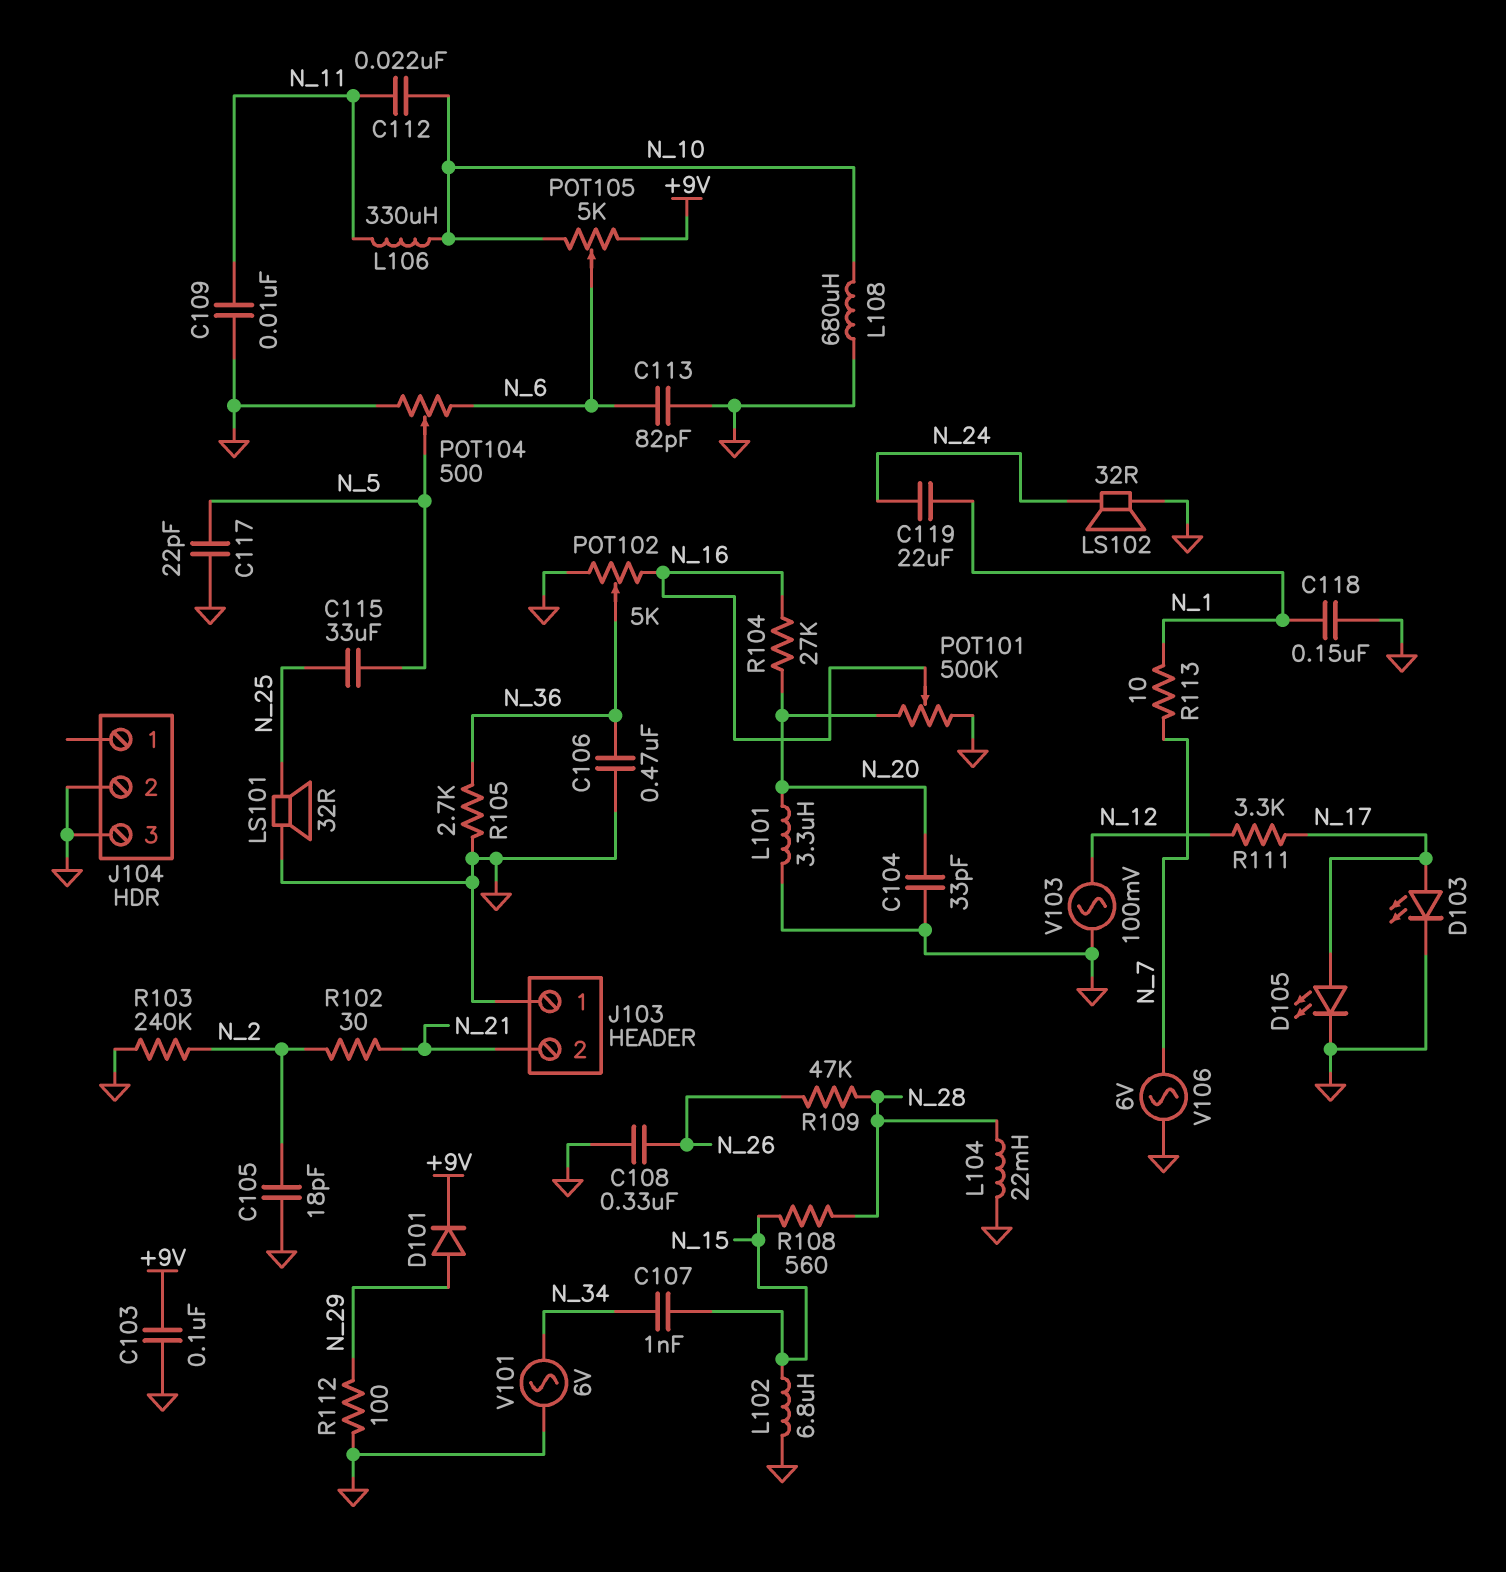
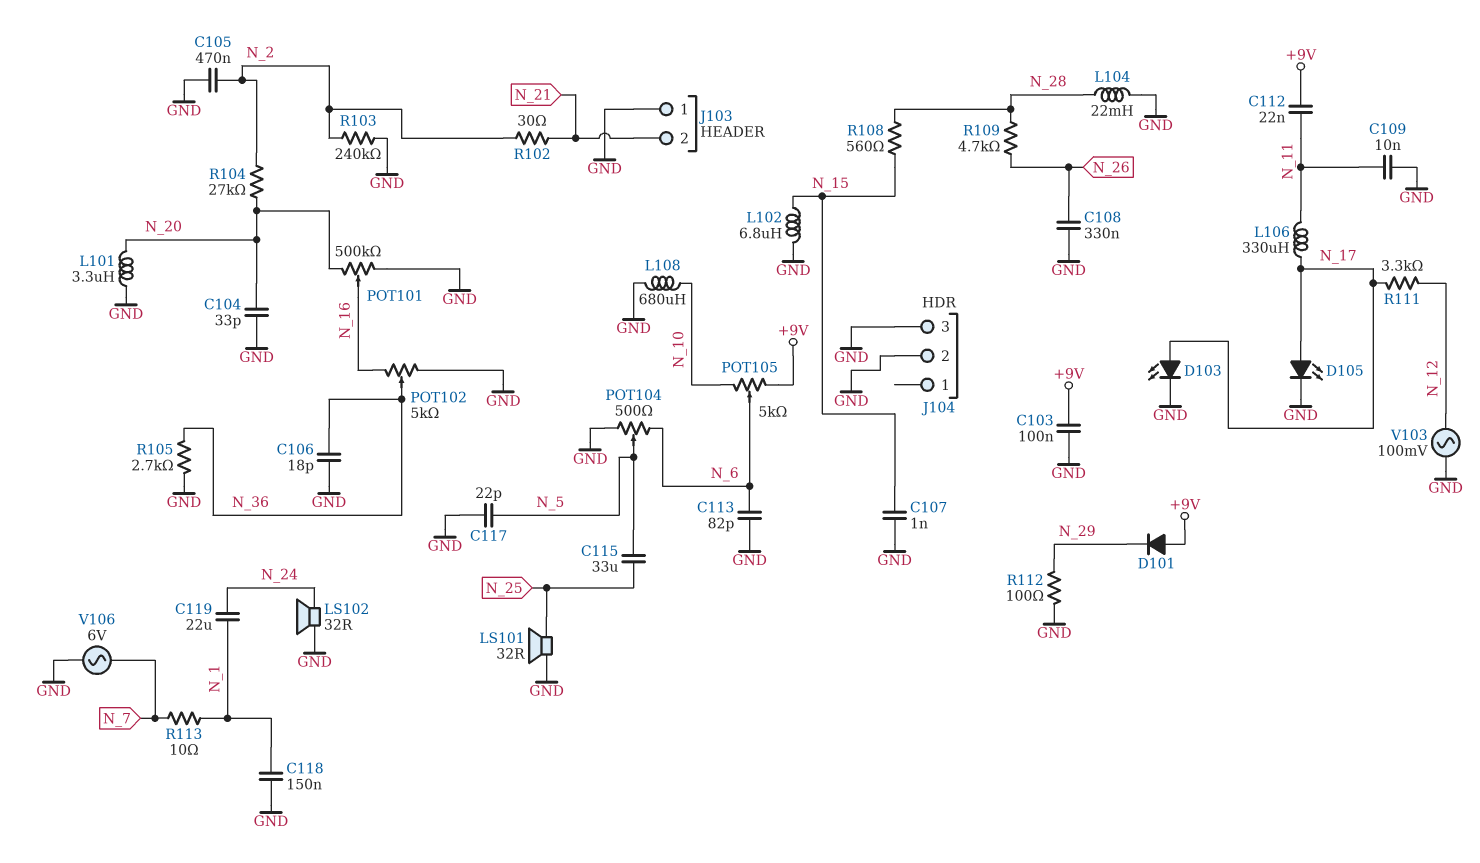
C105: 18pF (GND, N_2) -> 470nF (GND, N_2)
C106: 470nF (GND, N_36) -> 18pF (GND, N_36)
C107: 1nF (N_15, N_34) -> 1nF (GND, N_15)
C112: 22nF (N_10, N_11) -> 22nF (+9V, N_11)
D101: diode (A N_29, K +9V) -> diode (A +9V, K N_29)
L106: 330uH (N_10, N_11) -> 330uH (N_11, N_17)
R104: 27k (N_16, N_20) -> 27k (N_2, N_20)
R109: 47k (N_26, N_28) -> 4.7k (N_26, N_28)
V101: AC 6V (GND, N_34) -> none

